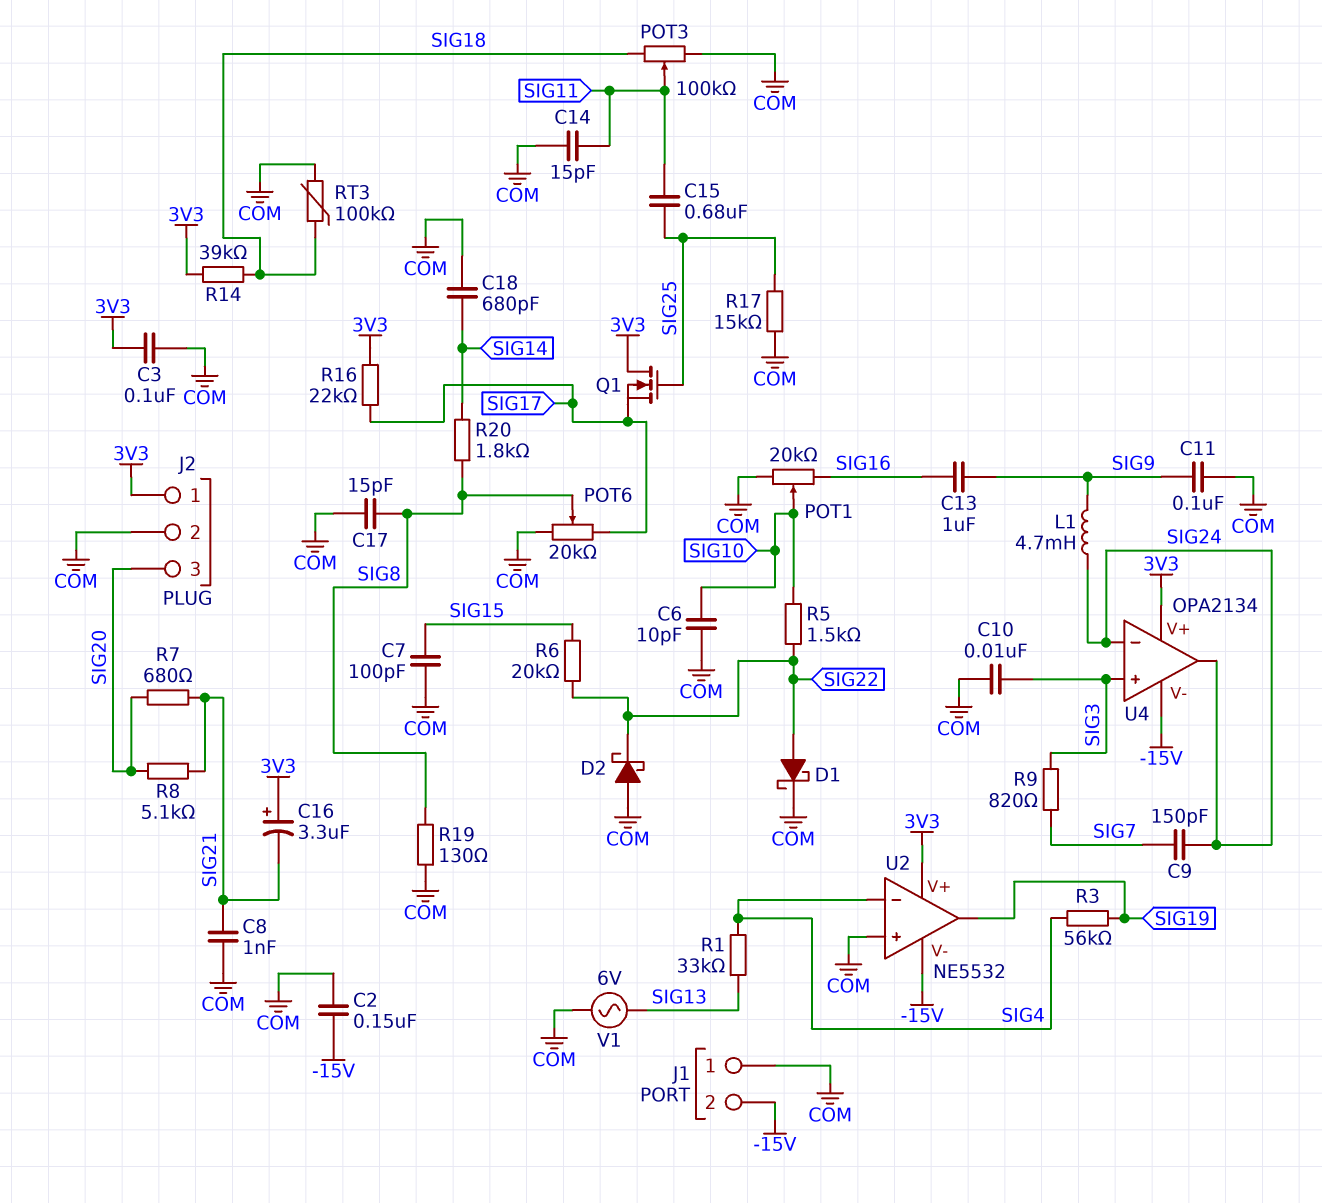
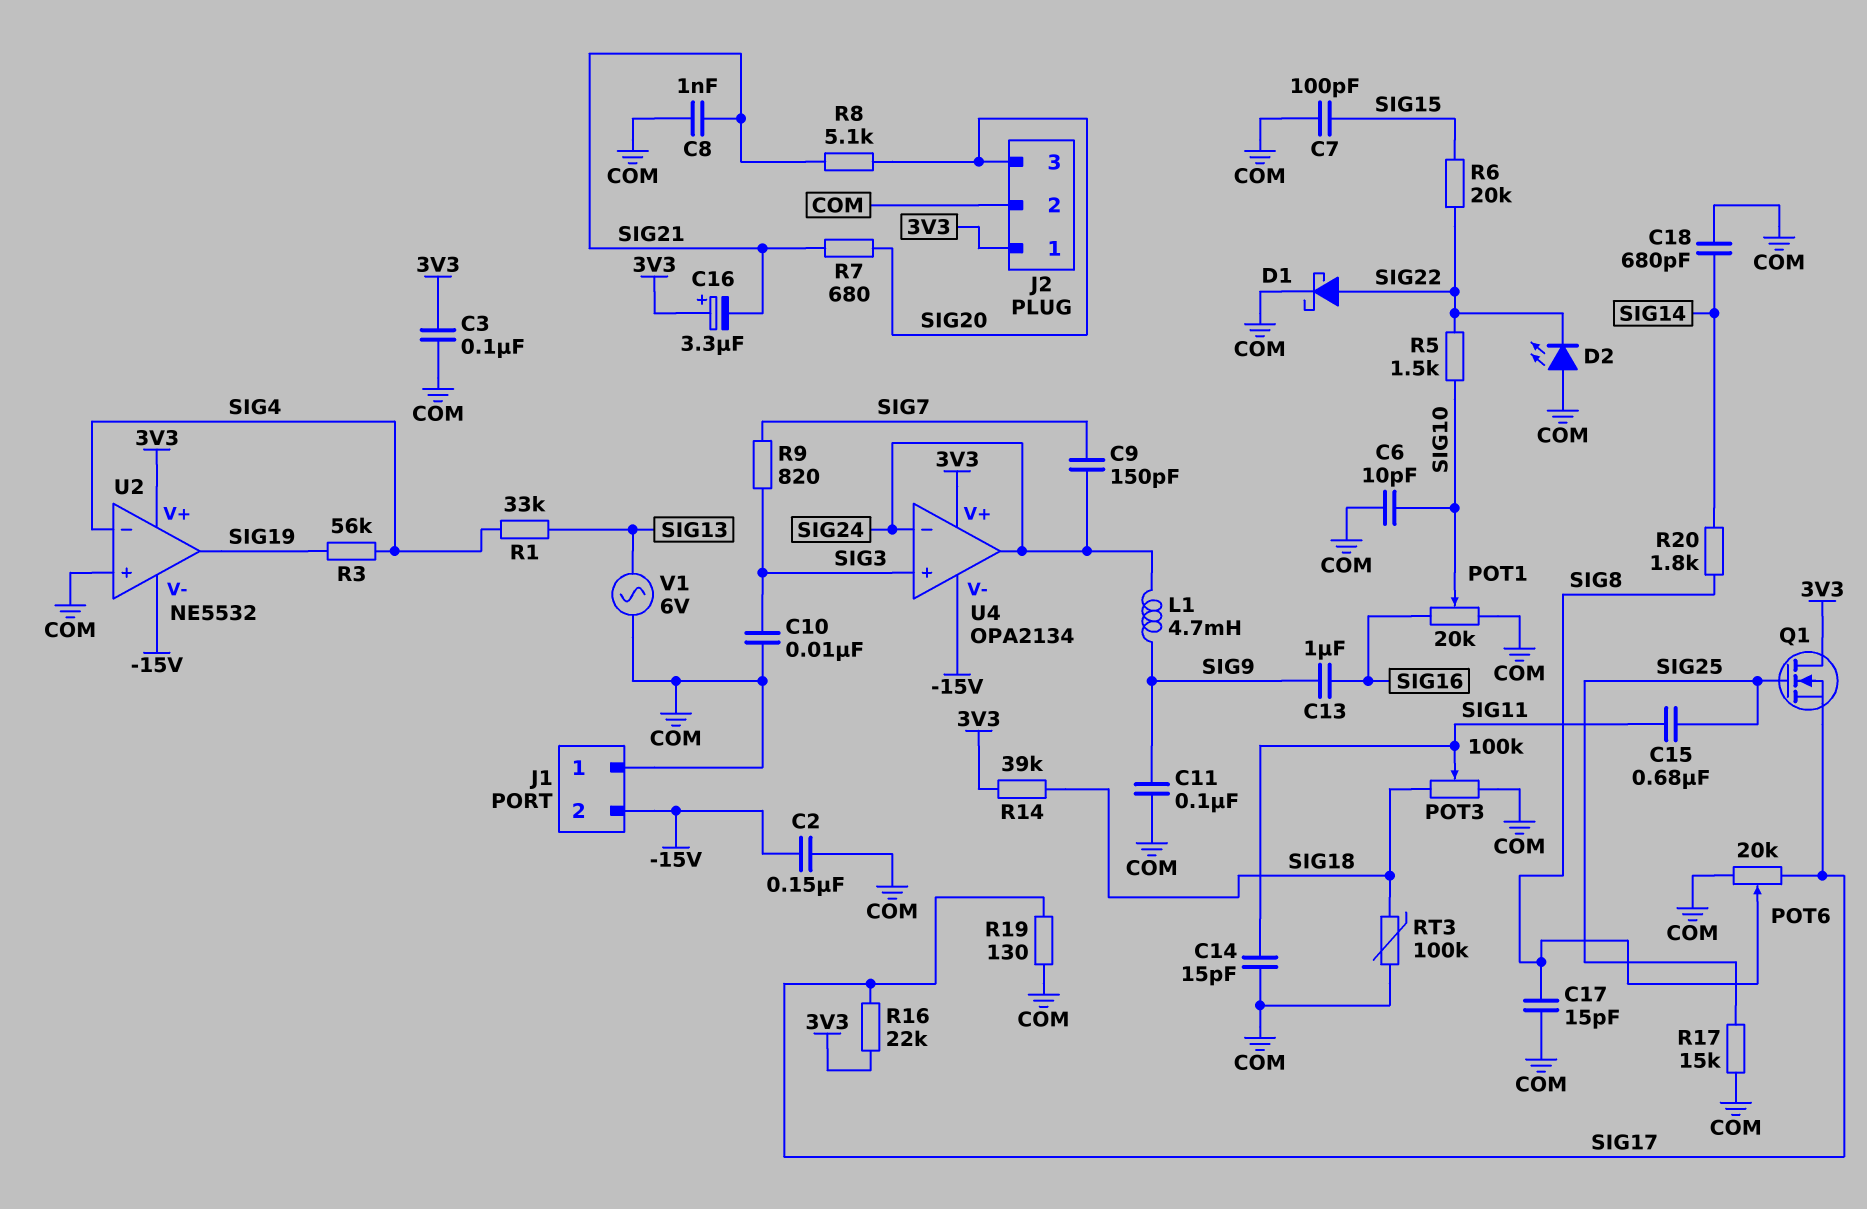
D2: schottky (A COM, K SIG22) -> LED (A COM, K SIG22)
R19: 130 (COM, SIG8) -> 130 (COM, SIG17)

